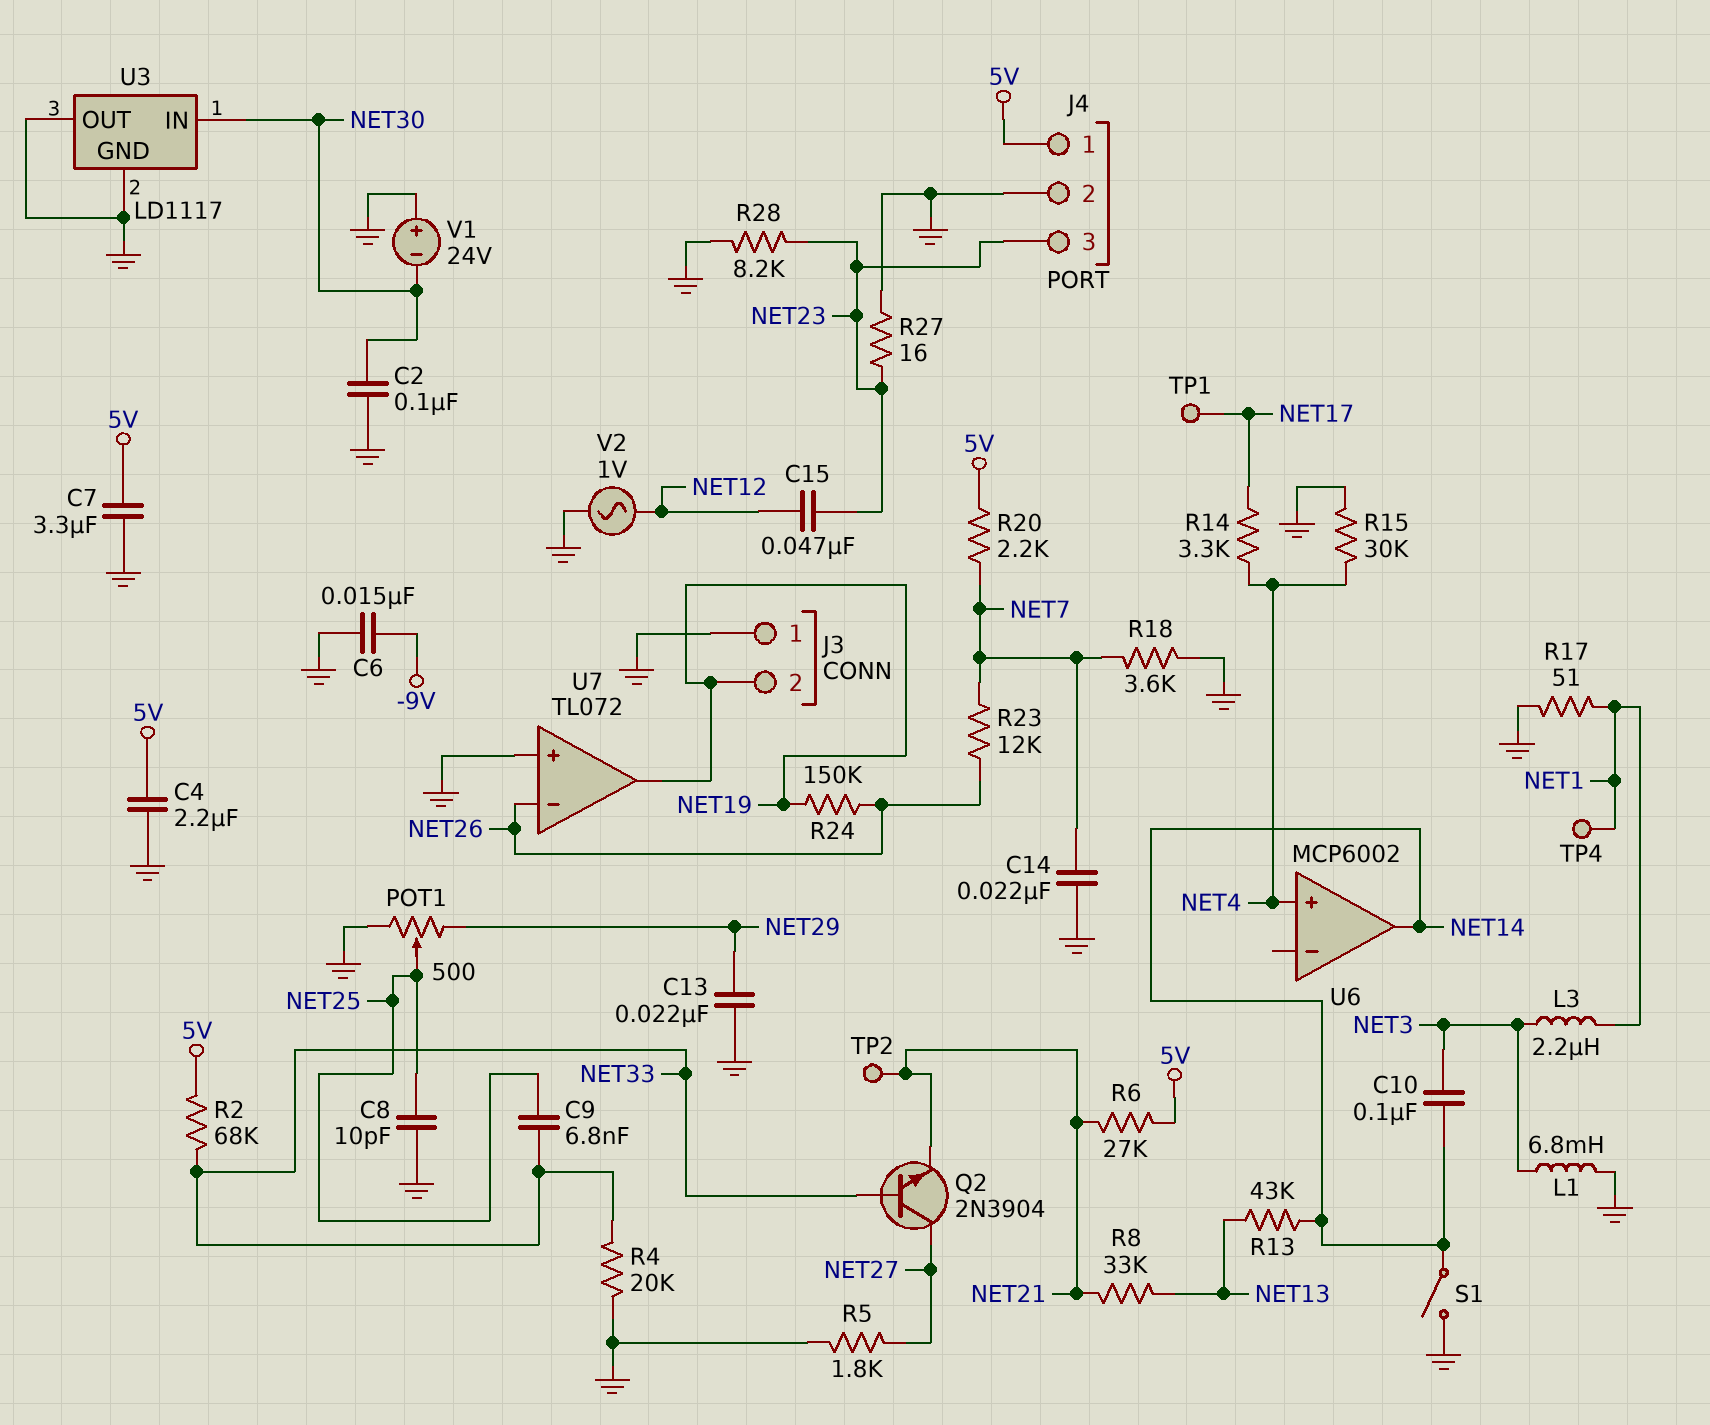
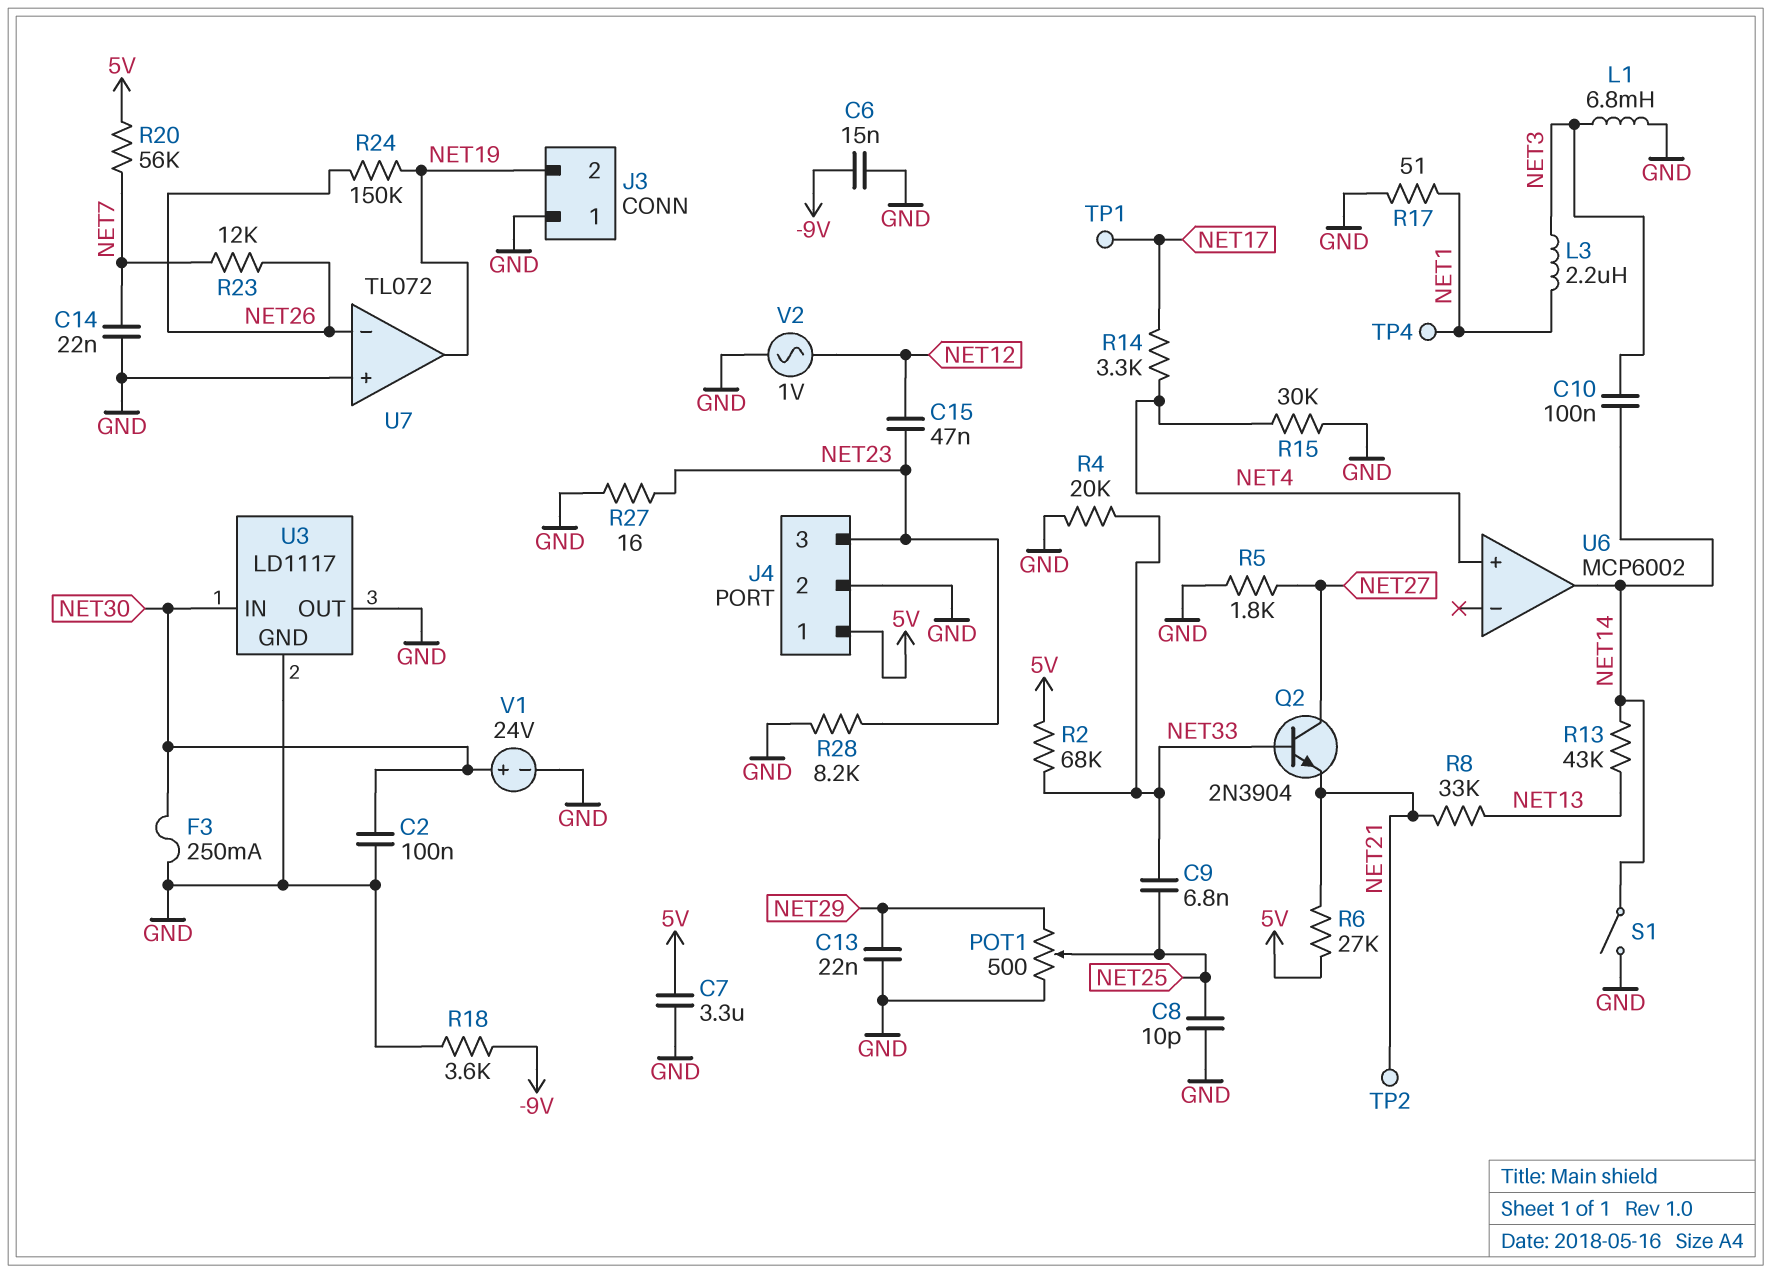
C4: 2.2uF (5V, GND) -> none
F3: none -> 250mA (GND, NET30)
R18: 3.6k (GND, NET7) -> 3.6k (-9V, GND)
R20: 2.2k (5V, NET7) -> 56k (5V, NET7)
V1: 24V (plus GND, minus NET30) -> 24V (plus NET30, minus GND)

